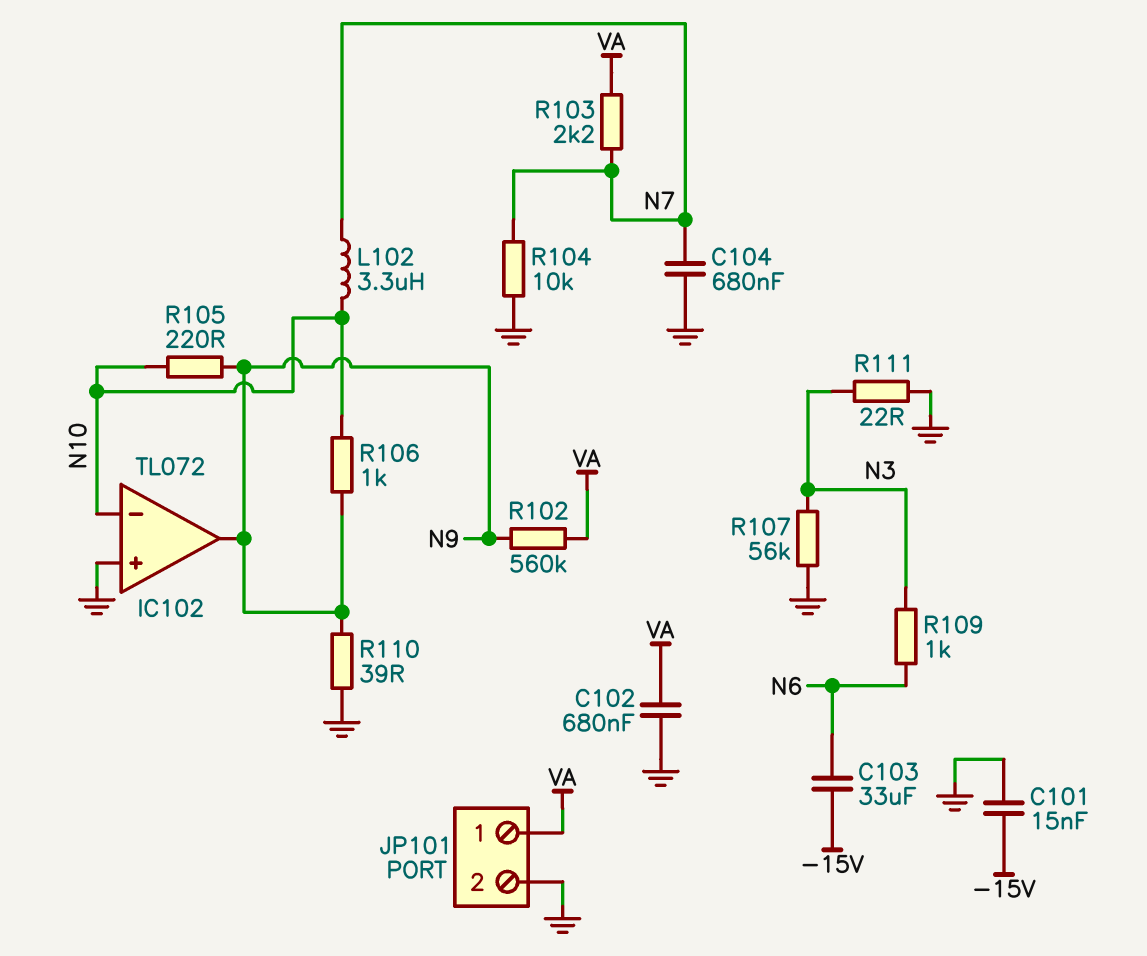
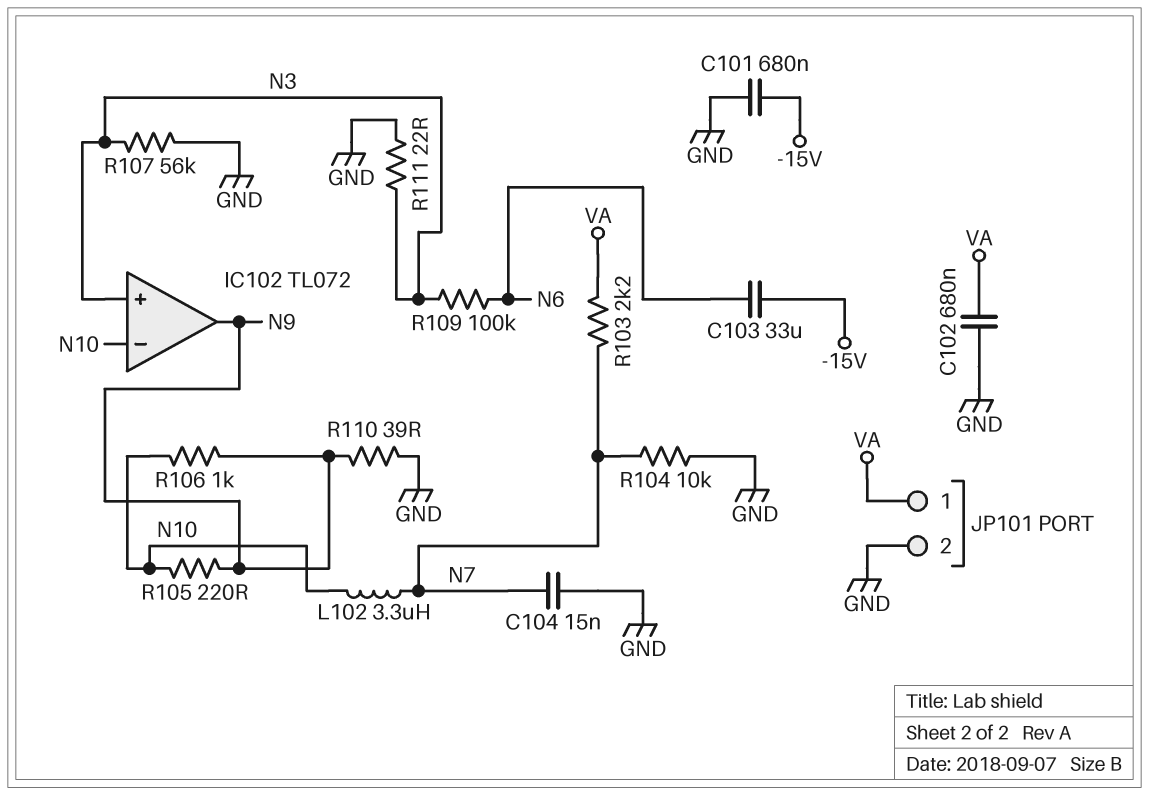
C101: 15nF (-15V, GND) -> 680nF (-15V, GND)
C104: 680nF (GND, N7) -> 15nF (GND, N7)
IC102 pin in+: GND -> N3
R102: 560k (N9, VA) -> none
R109: 1k (N3, N6) -> 100k (N3, N6)

